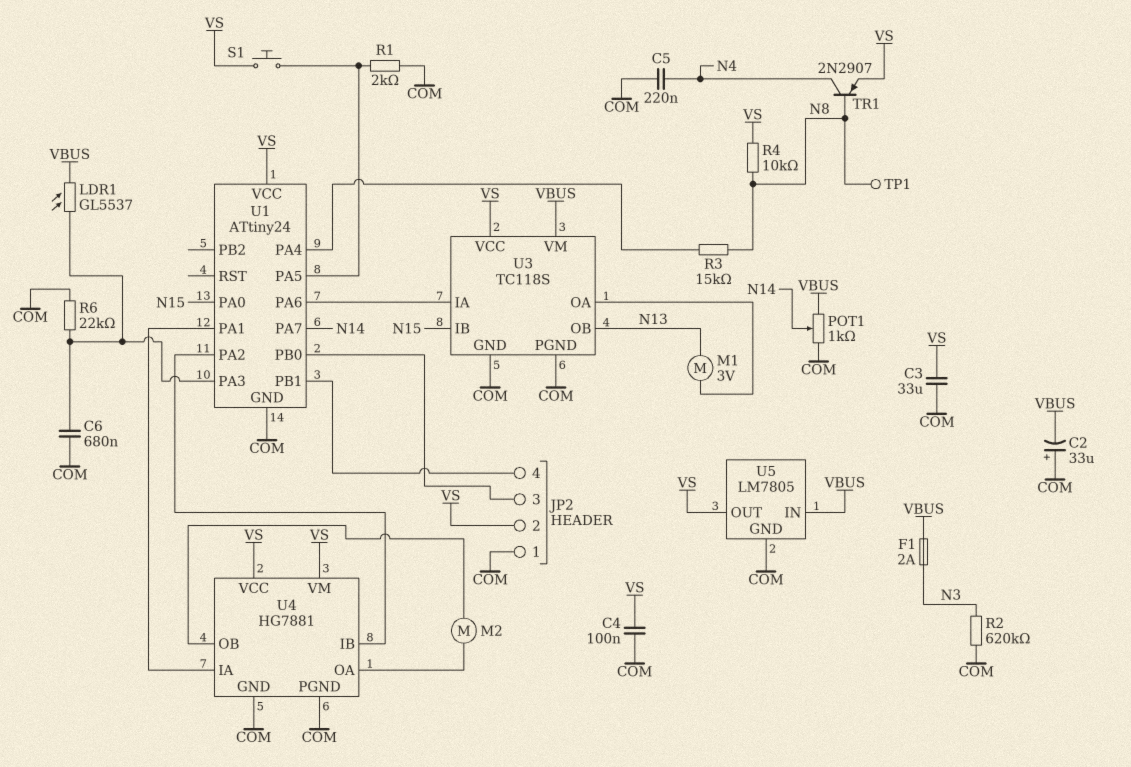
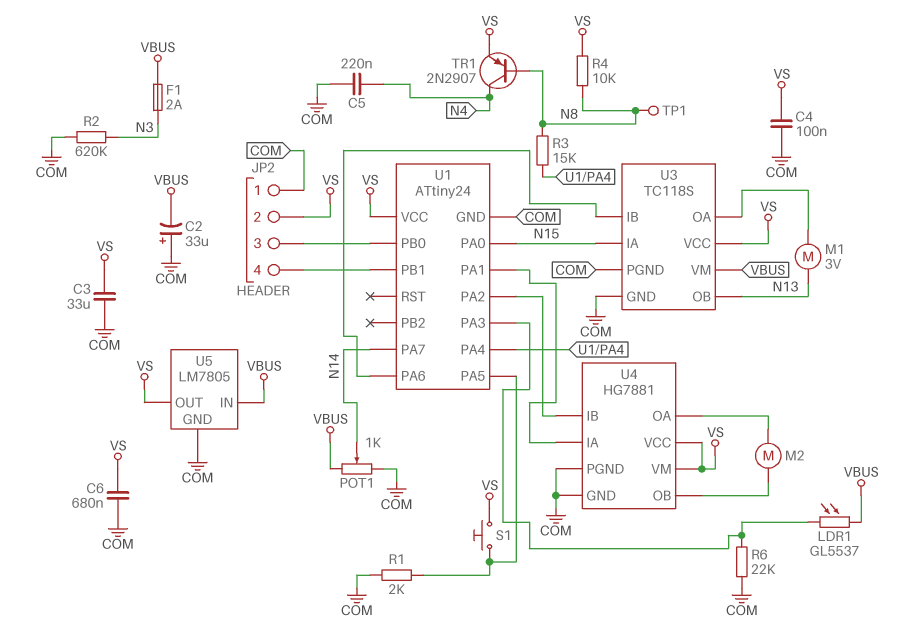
C6: 680nF (COM, U1/PA3) -> 680nF (COM, VS)
U3 pin IA: U1/PA6 -> N15
U3 pin IB: N15 -> U1/PA6

